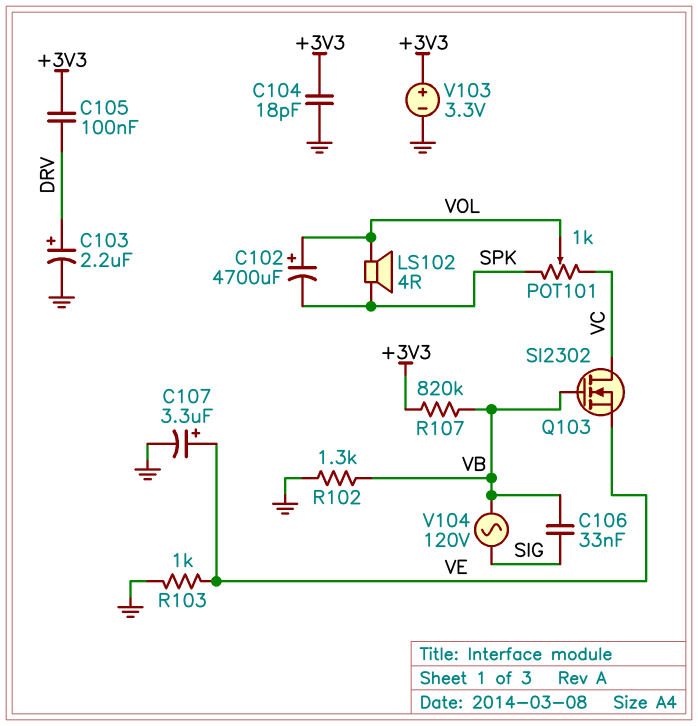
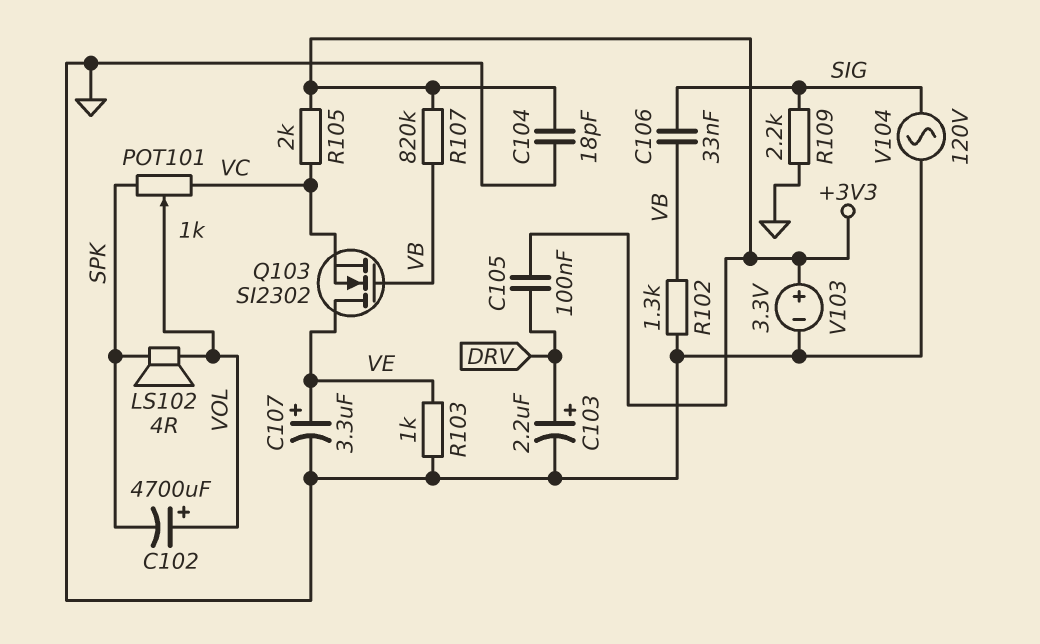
Q103: NMOS SI2302 (G VB, D VC, S VE) -> NMOS SI2302 (G VB, D VE, S VC)
R105: none -> 2k (+3V3, VC)
R109: none -> 2.2k (GND, SIG)
V104: AC 120V (SIG, VB) -> AC 120V (GND, SIG)

